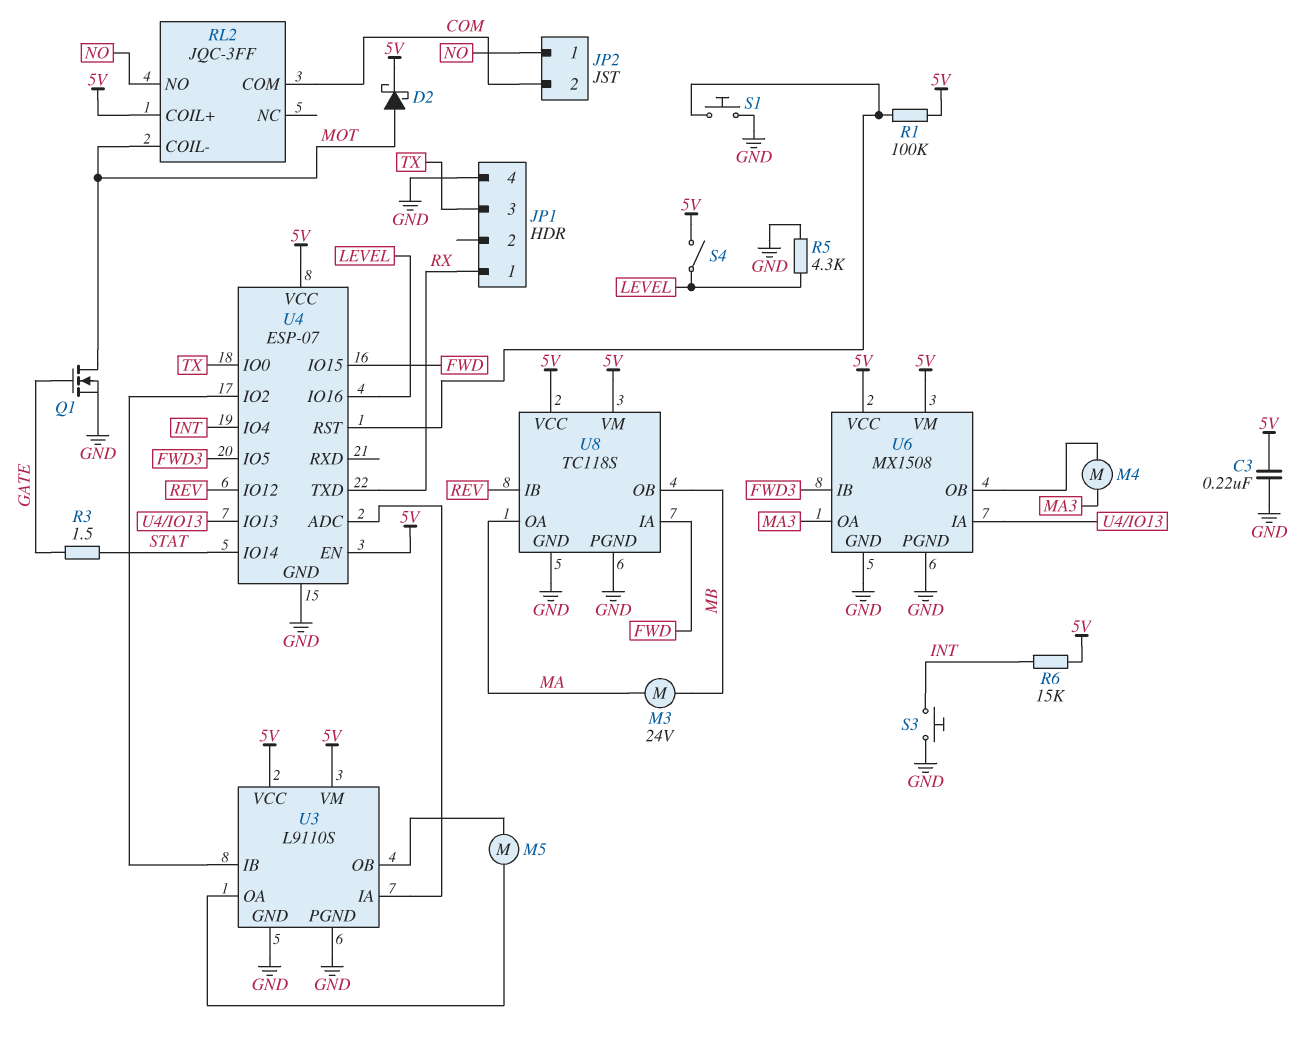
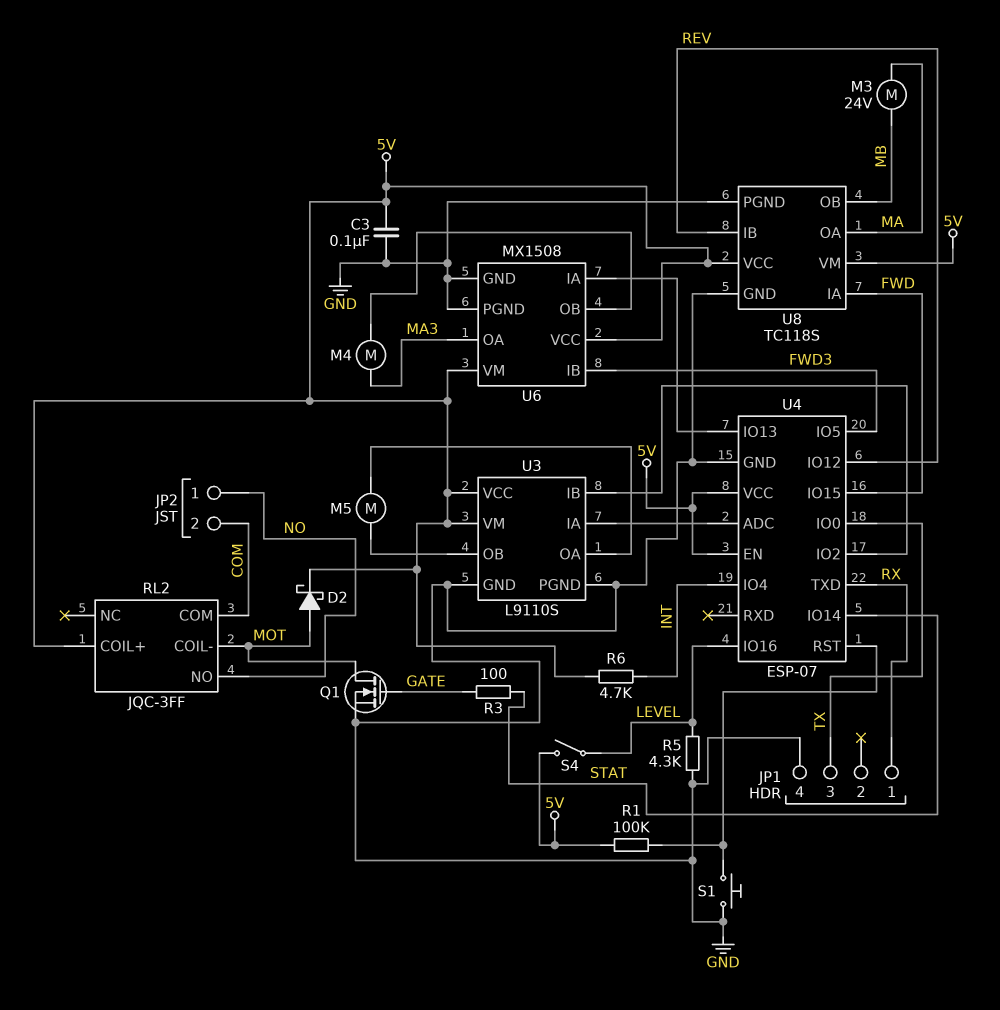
C3: 220nF (5V, GND) -> 100nF (5V, GND)
R3: 1.5 (GATE, STAT) -> 100 (GATE, STAT)
R6: 15k (5V, INT) -> 4.7k (5V, INT)
S3: button (GND, INT) -> none

